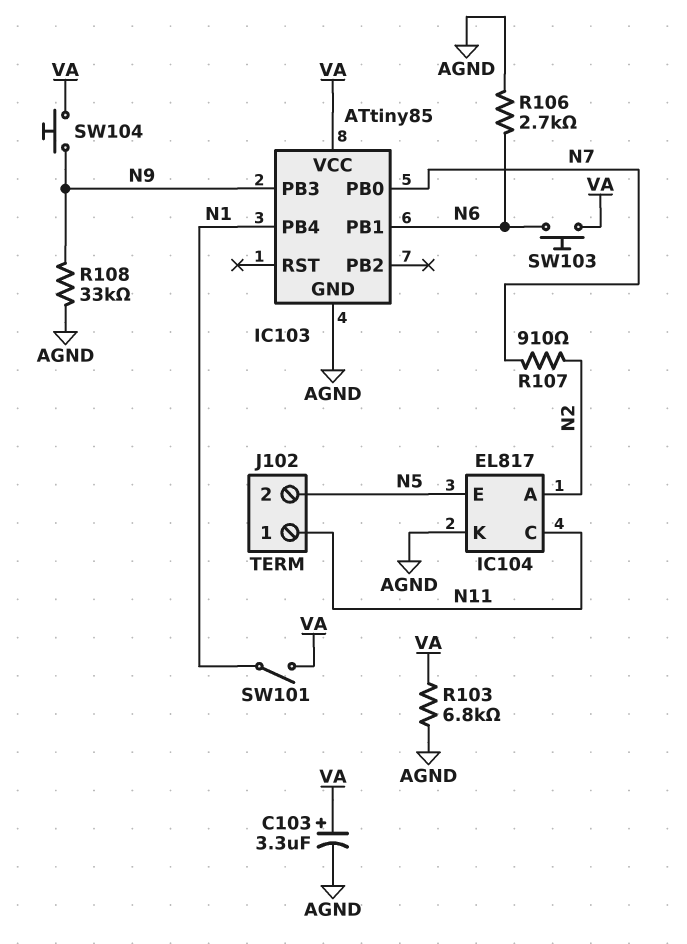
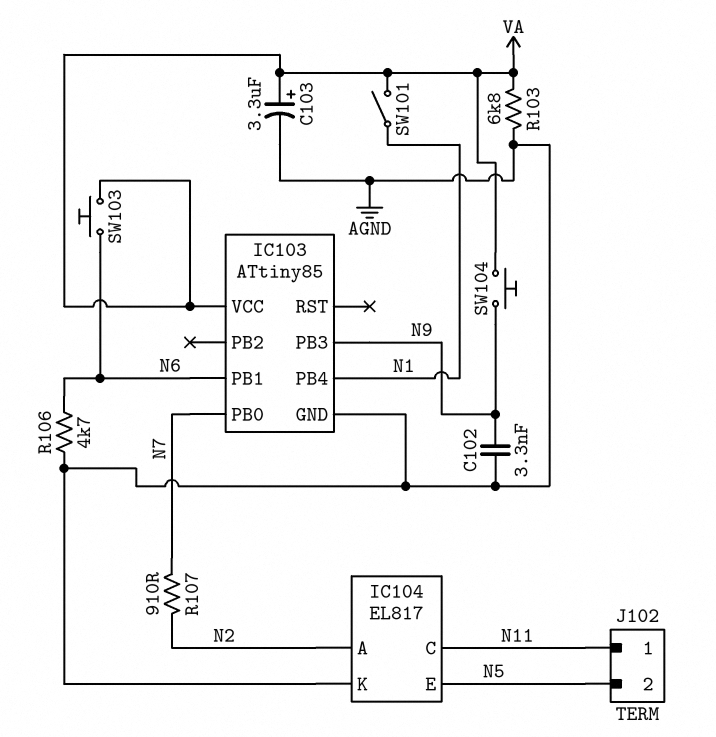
C102: none -> 3.3nF (AGND, N9)
R106: 2.7k (AGND, N6) -> 4.7k (AGND, N6)
R108: 33k (AGND, N9) -> none

